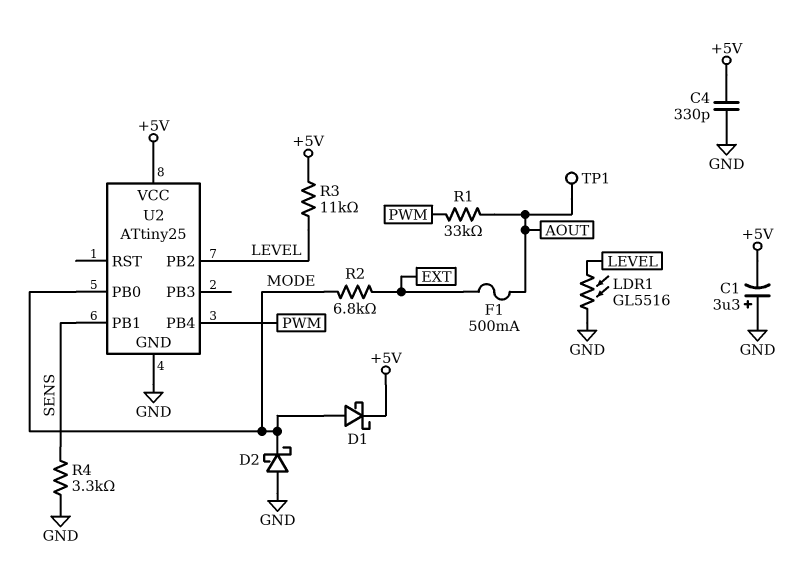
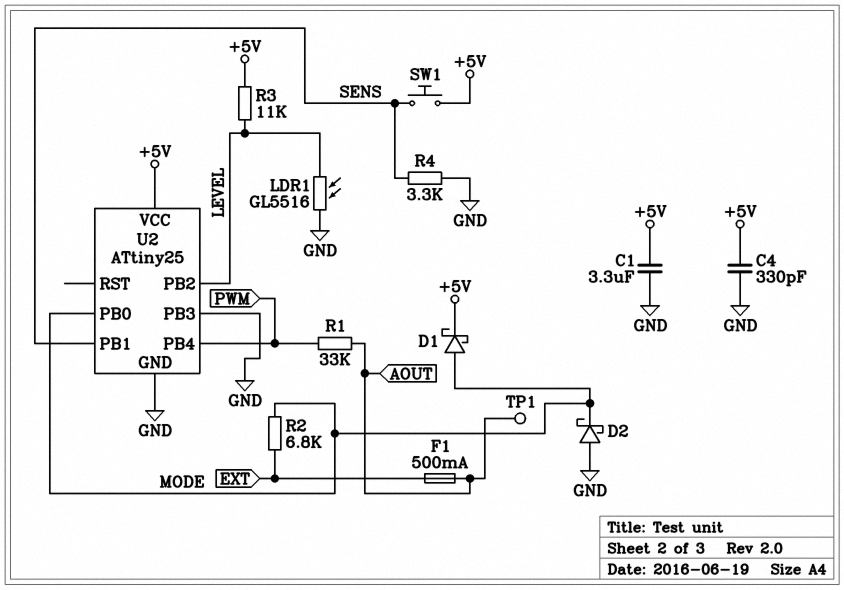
C1: 3.3uF (plus GND, minus +5V) -> 3.3uF (+5V, GND)
SW1: none -> button (+5V, SENS)
U2 pin PB3: none -> GND

